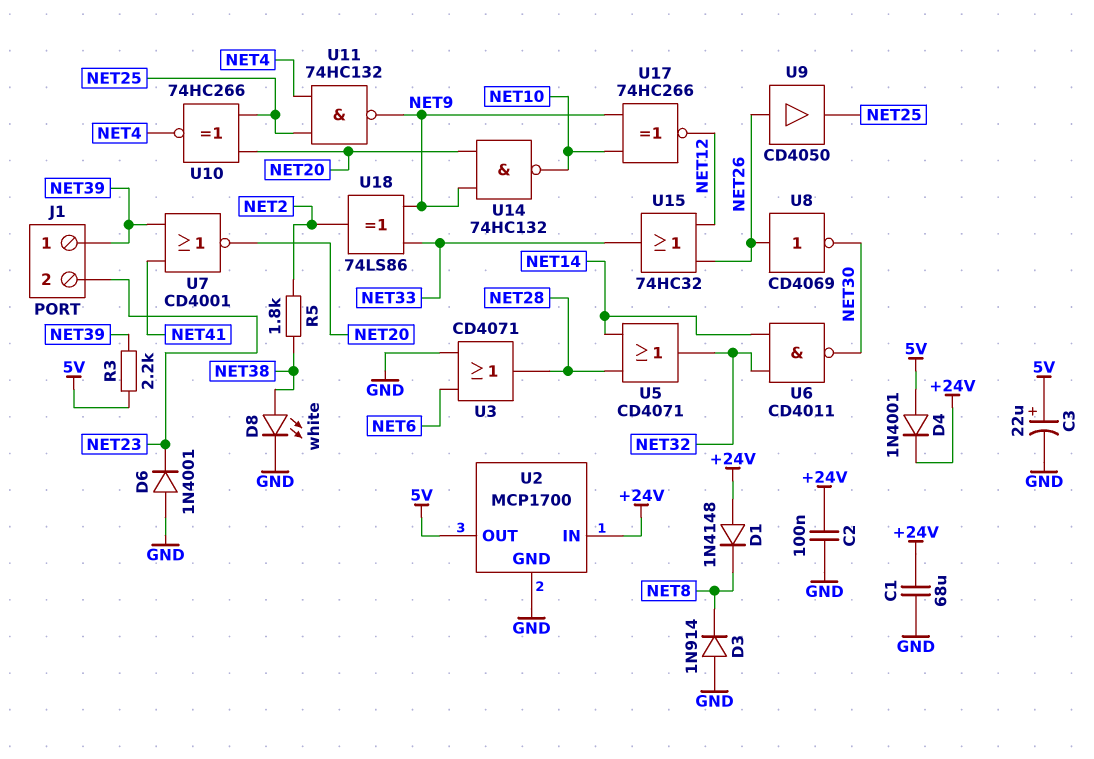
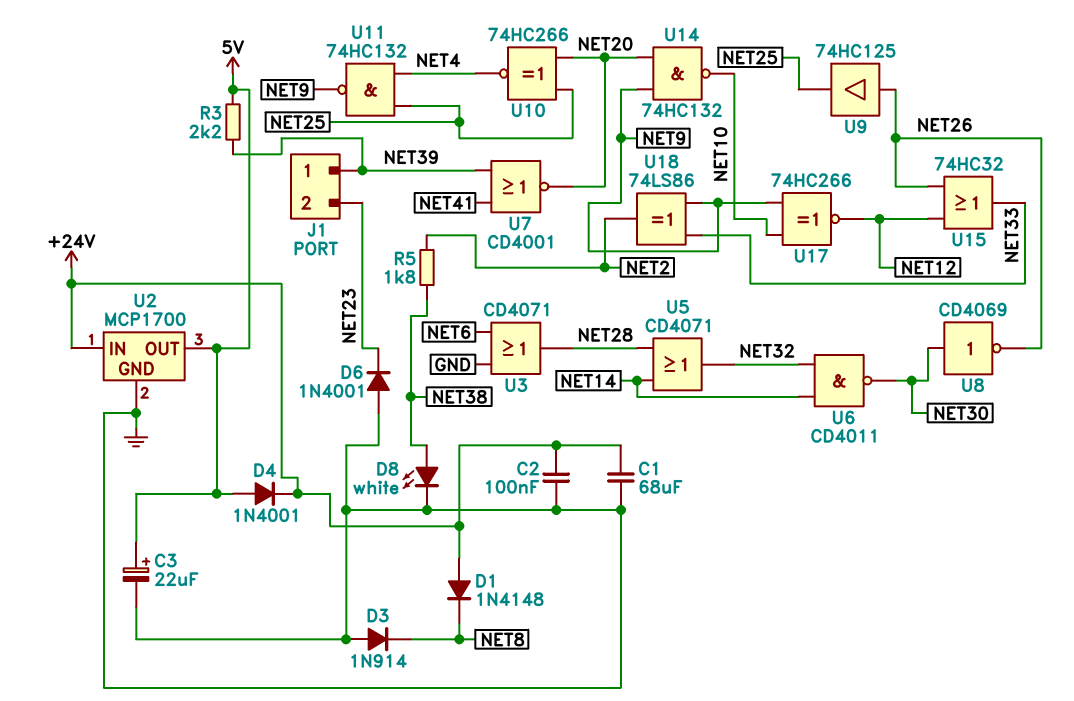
U8: NOT CD4069 (in NET26, out NET30) -> NOT CD4069 (in NET30, out NET26)
U9: buffer CD4050 (in NET26, out NET25) -> buffer 74HC125 (in NET26, out NET25)

